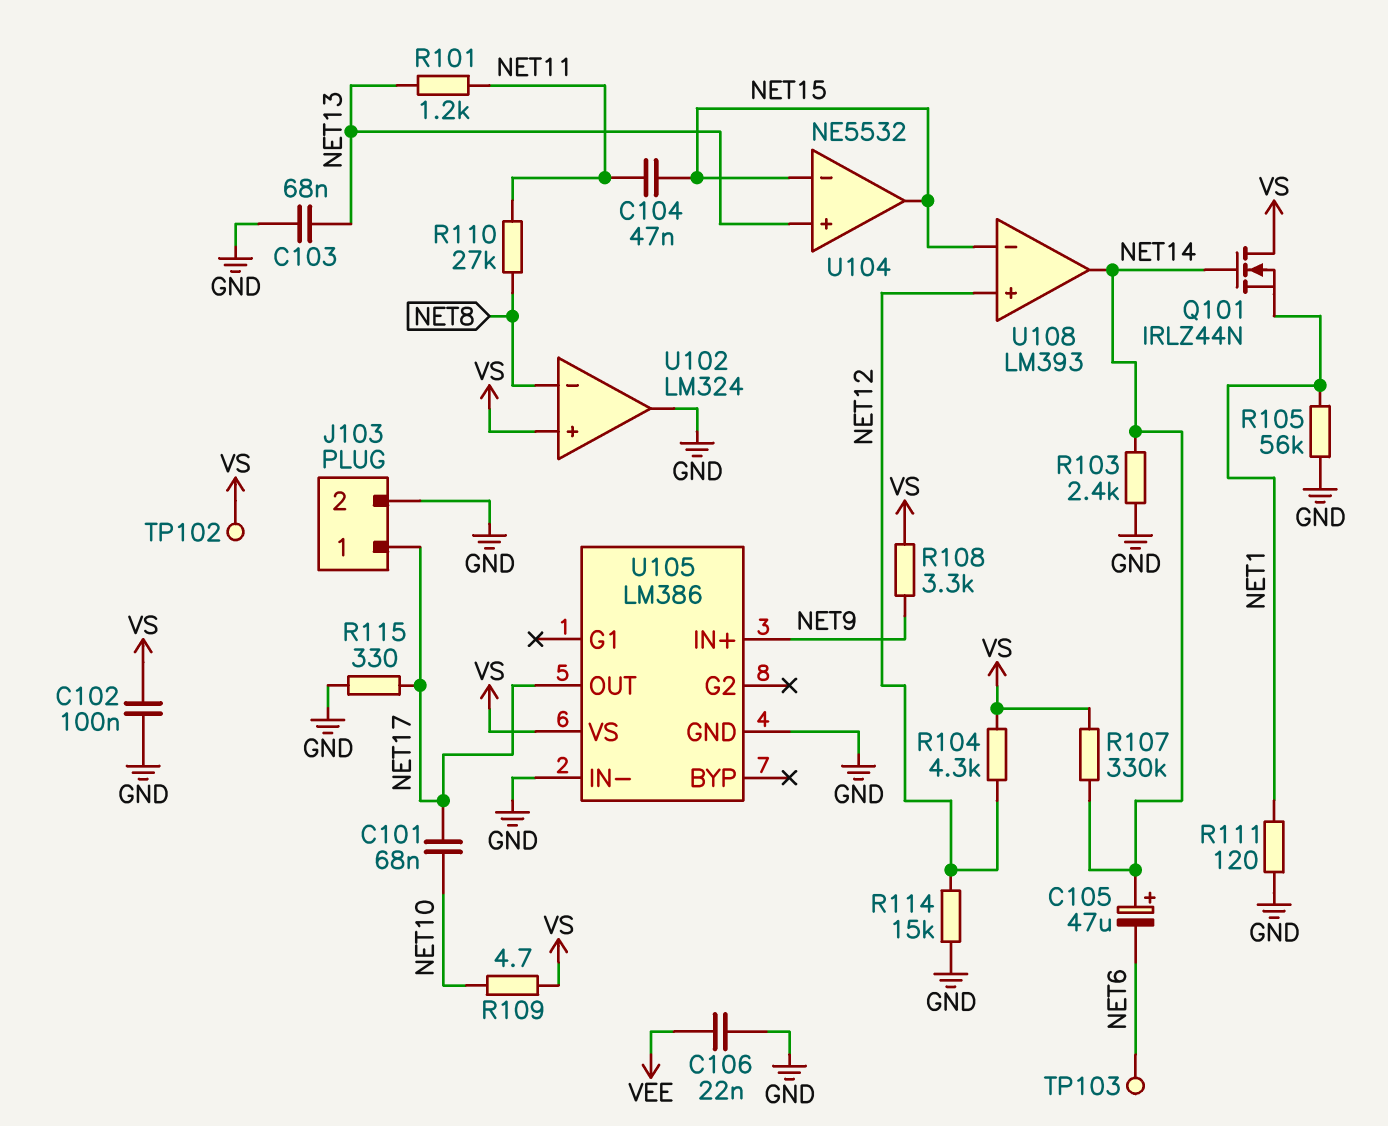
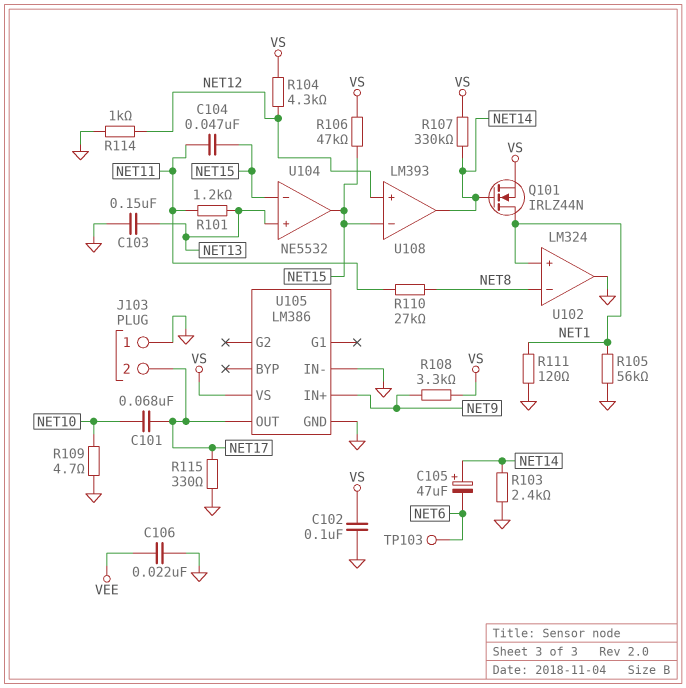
C103: 68nF (GND, NET13) -> 150nF (GND, NET13)
J103 pin 1: NET17 -> GND
J103 pin 2: GND -> NET17
Q101: NMOS IRLZ44N (G NET14, D VS, S NET1) -> NMOS IRLZ44N (G NET14, D NET1, S VS)
R106: none -> 47k (NET15, VS)
R109: 4.7 (NET10, VS) -> 4.7 (GND, NET10)
R114: 15k (GND, NET12) -> 1k (GND, NET12)
TP102: test point (VS) -> none
U102 pin in+: VS -> NET1

